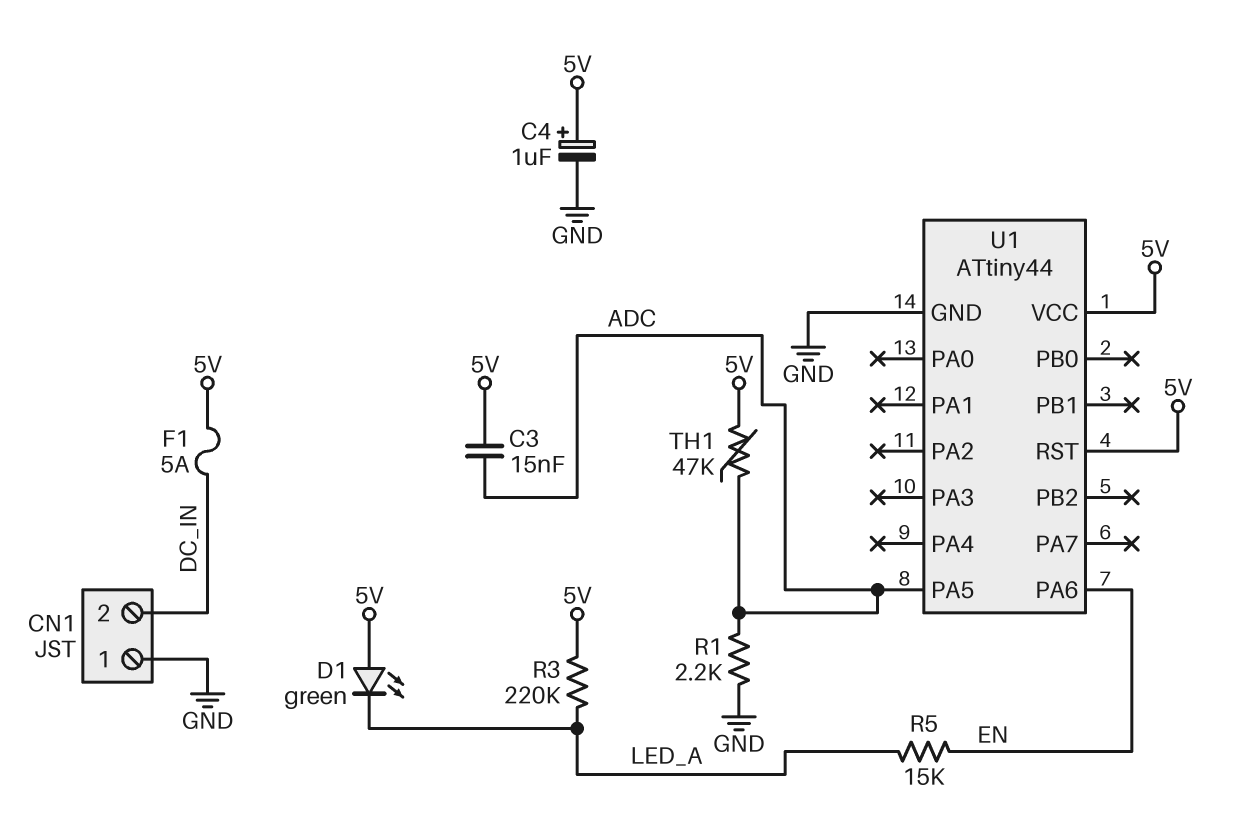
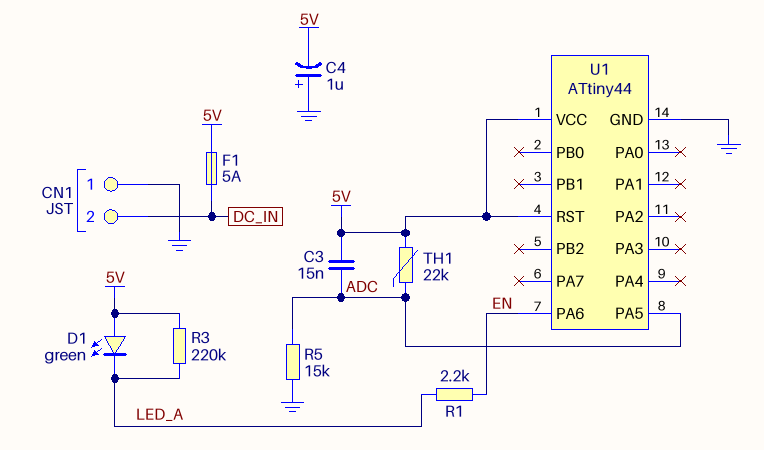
C4: 1uF (plus 5V, minus GND) -> 1uF (plus GND, minus 5V)
R1: 2.2k (ADC, GND) -> 2.2k (EN, LED_A)
R5: 15k (EN, LED_A) -> 15k (ADC, GND)
TH1: 47k (5V, ADC) -> 22k (5V, ADC)

